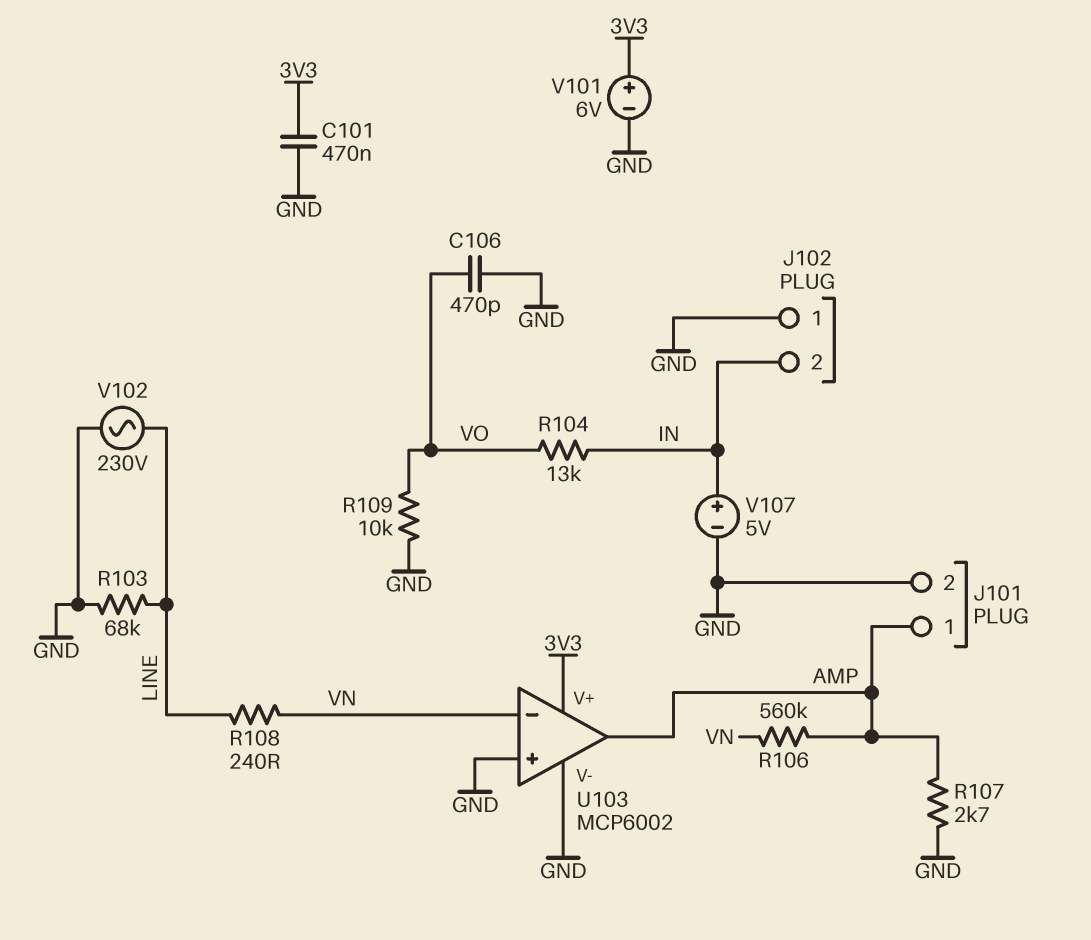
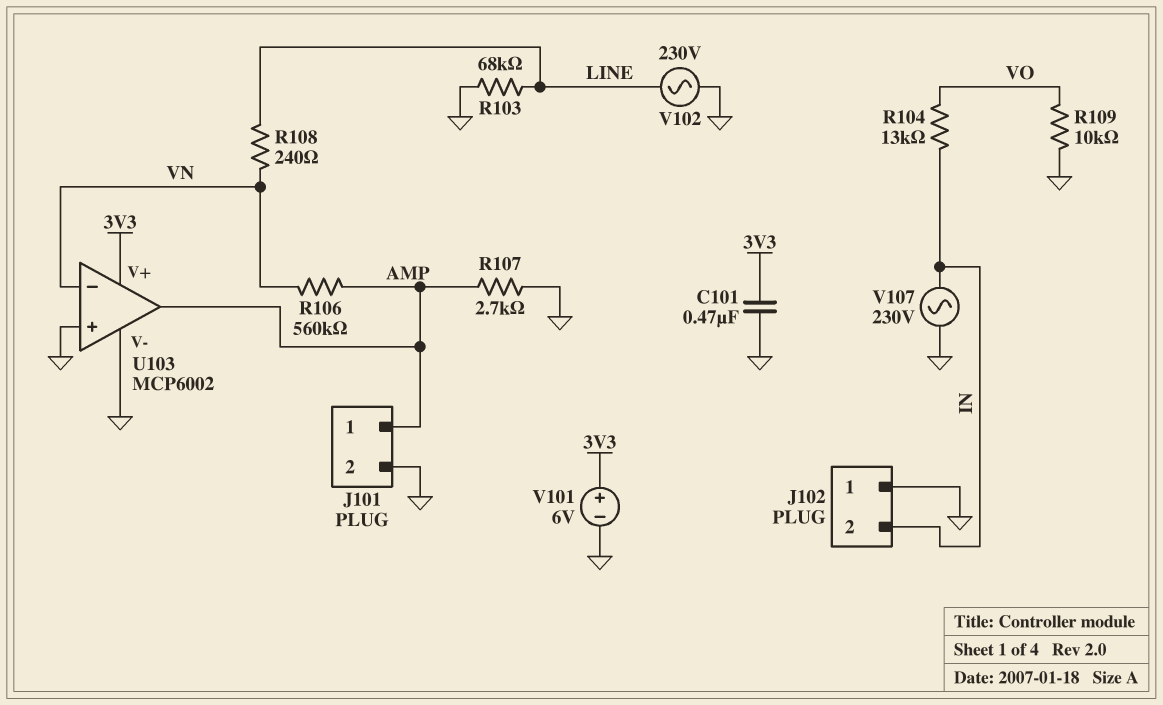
C106: 470pF (GND, VO) -> none
V107: 5V (plus IN, minus GND) -> AC 230V (GND, IN)

